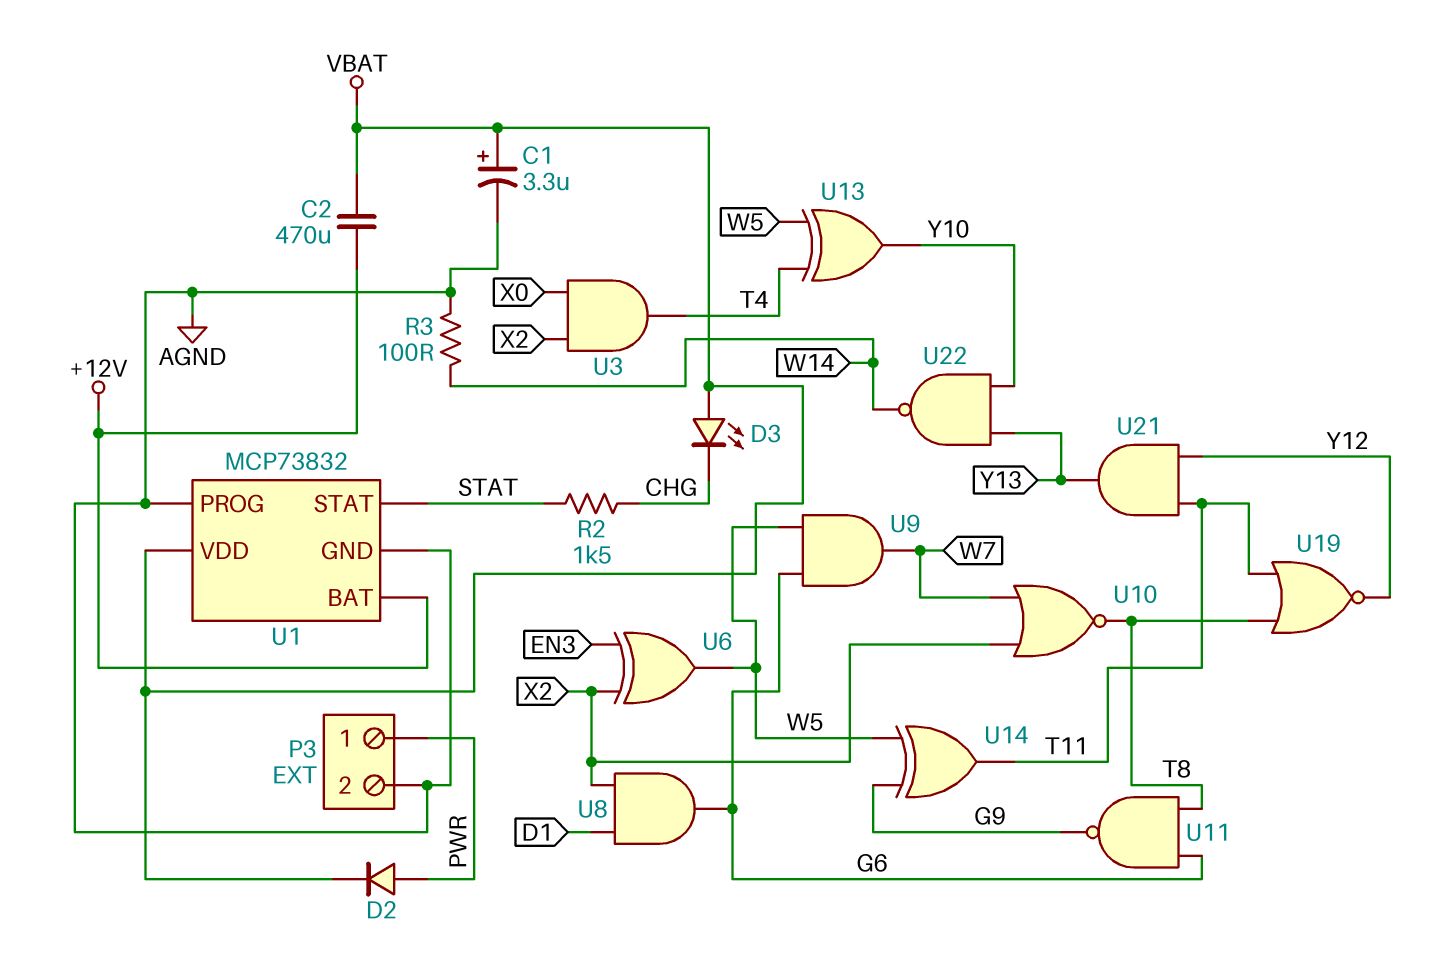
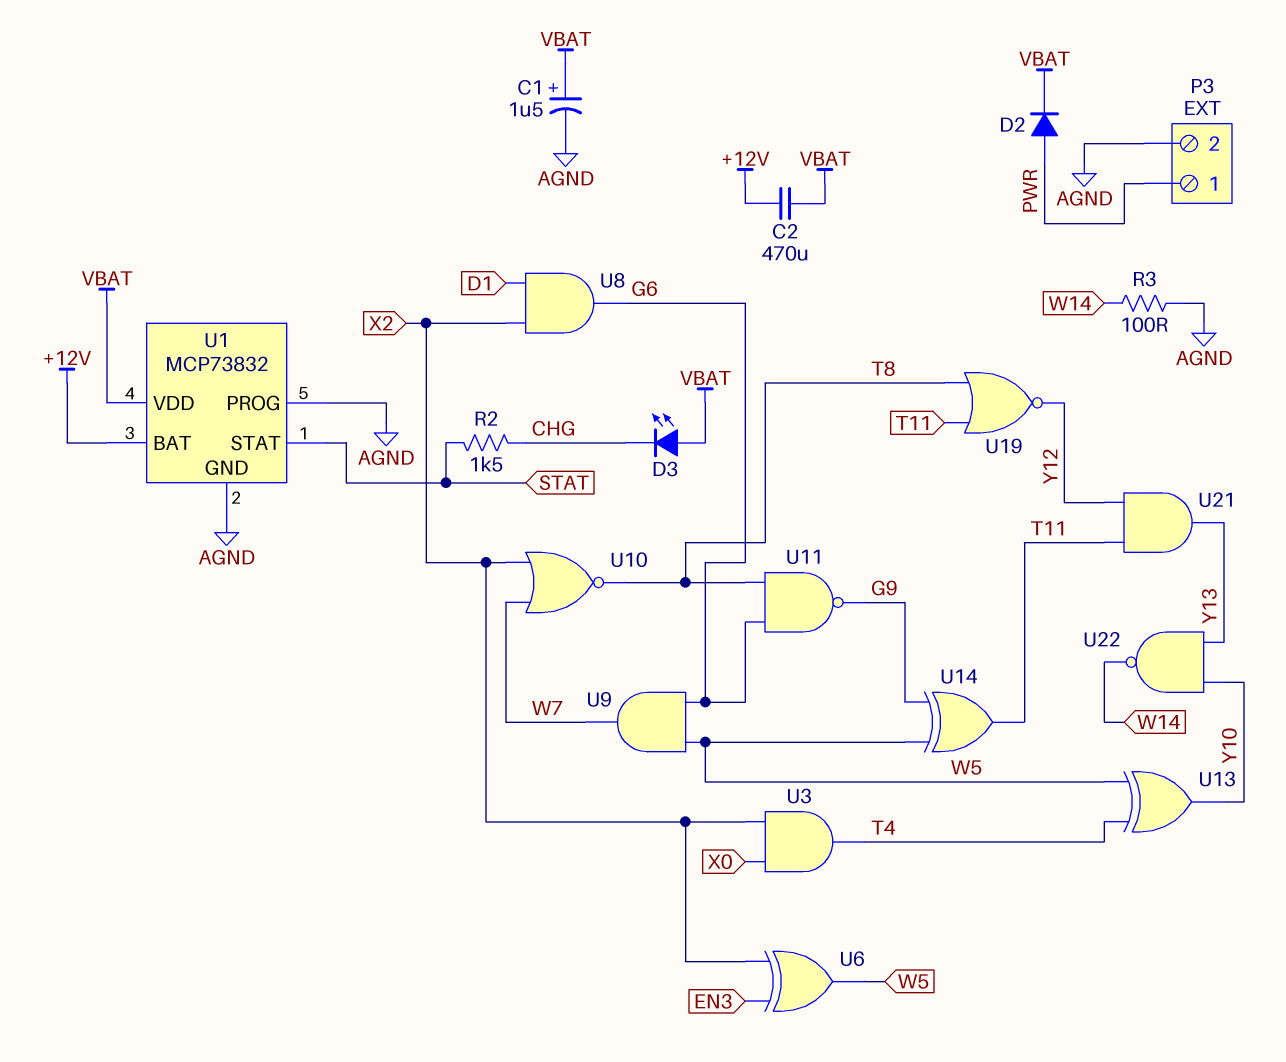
C1: 3.3uF (plus VBAT, minus AGND) -> 1.5uF (plus VBAT, minus AGND)

